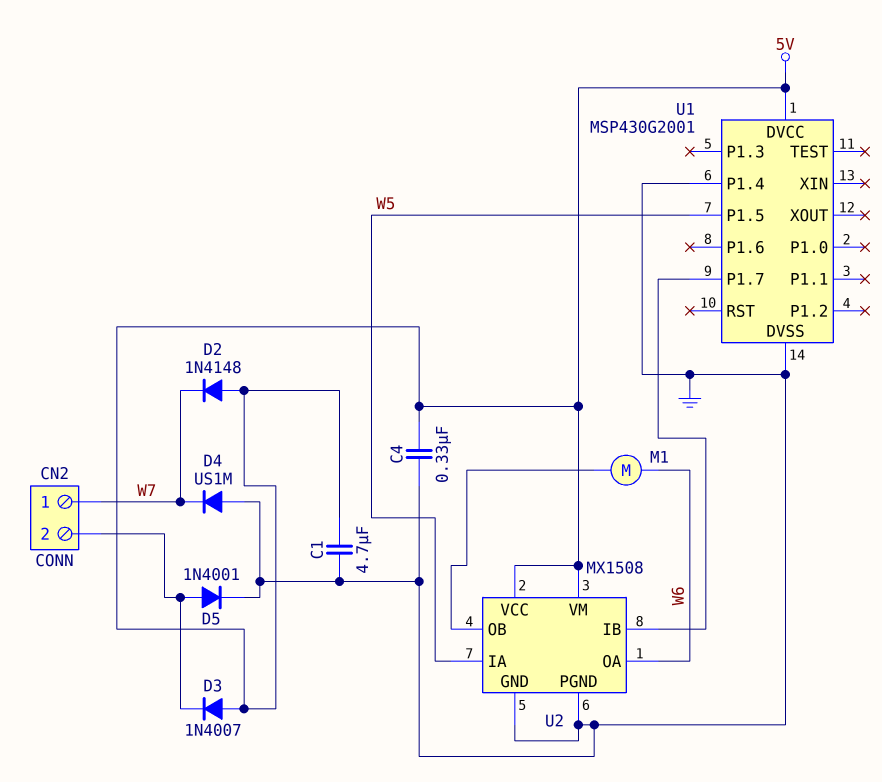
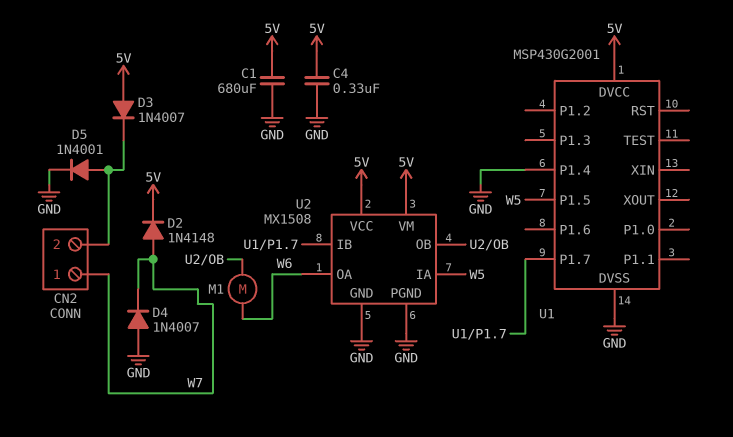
C1: 4.7uF (5V, GND) -> 680uF (5V, GND)
D2: diode 1N4148 (A 5V, K W7) -> diode 1N4148 (A W7, K 5V)
D4: diode US1M (A GND, K W7) -> diode 1N4007 (A GND, K W7)

